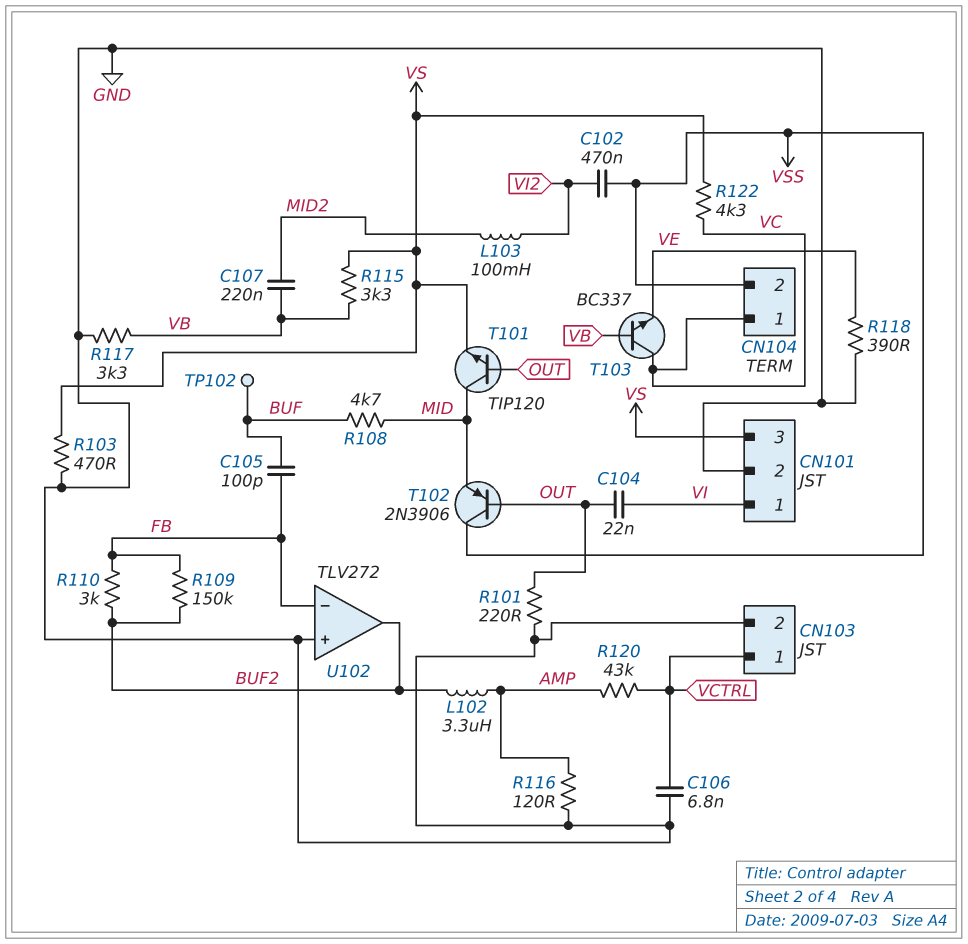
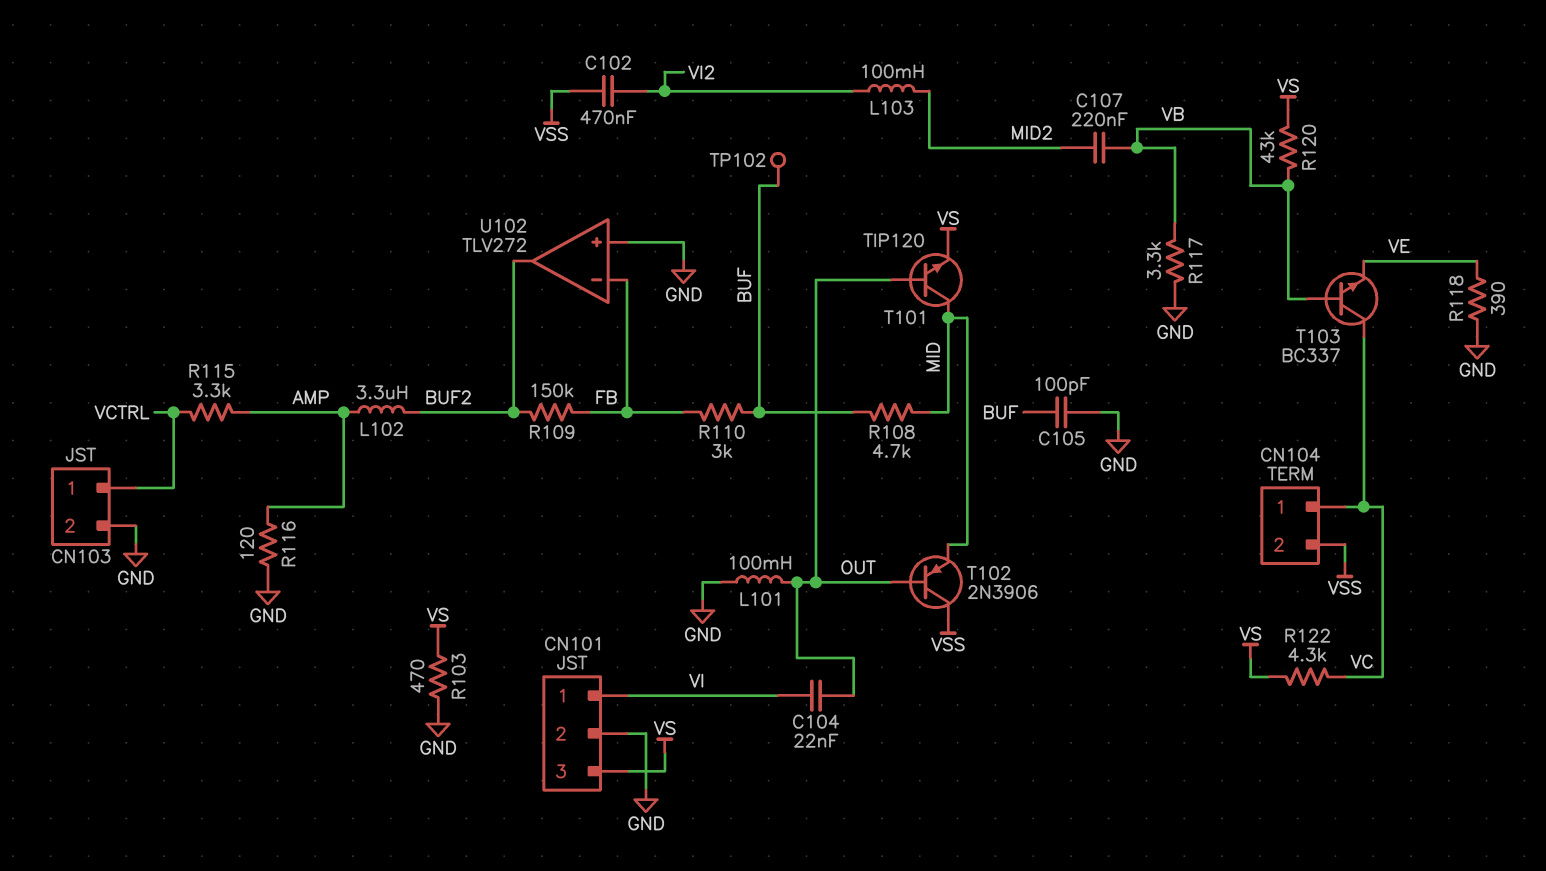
C105: 100pF (BUF, FB) -> 100pF (BUF, GND)
C106: 6.8nF (GND, VCTRL) -> none
L101: none -> 100mH (GND, OUT)
R101: 220 (GND, OUT) -> none
R110: 3k (BUF2, FB) -> 3k (BUF, FB)
R115: 3.3k (VB, VS) -> 3.3k (AMP, VCTRL)
R120: 43k (AMP, VCTRL) -> 43k (VB, VS)

